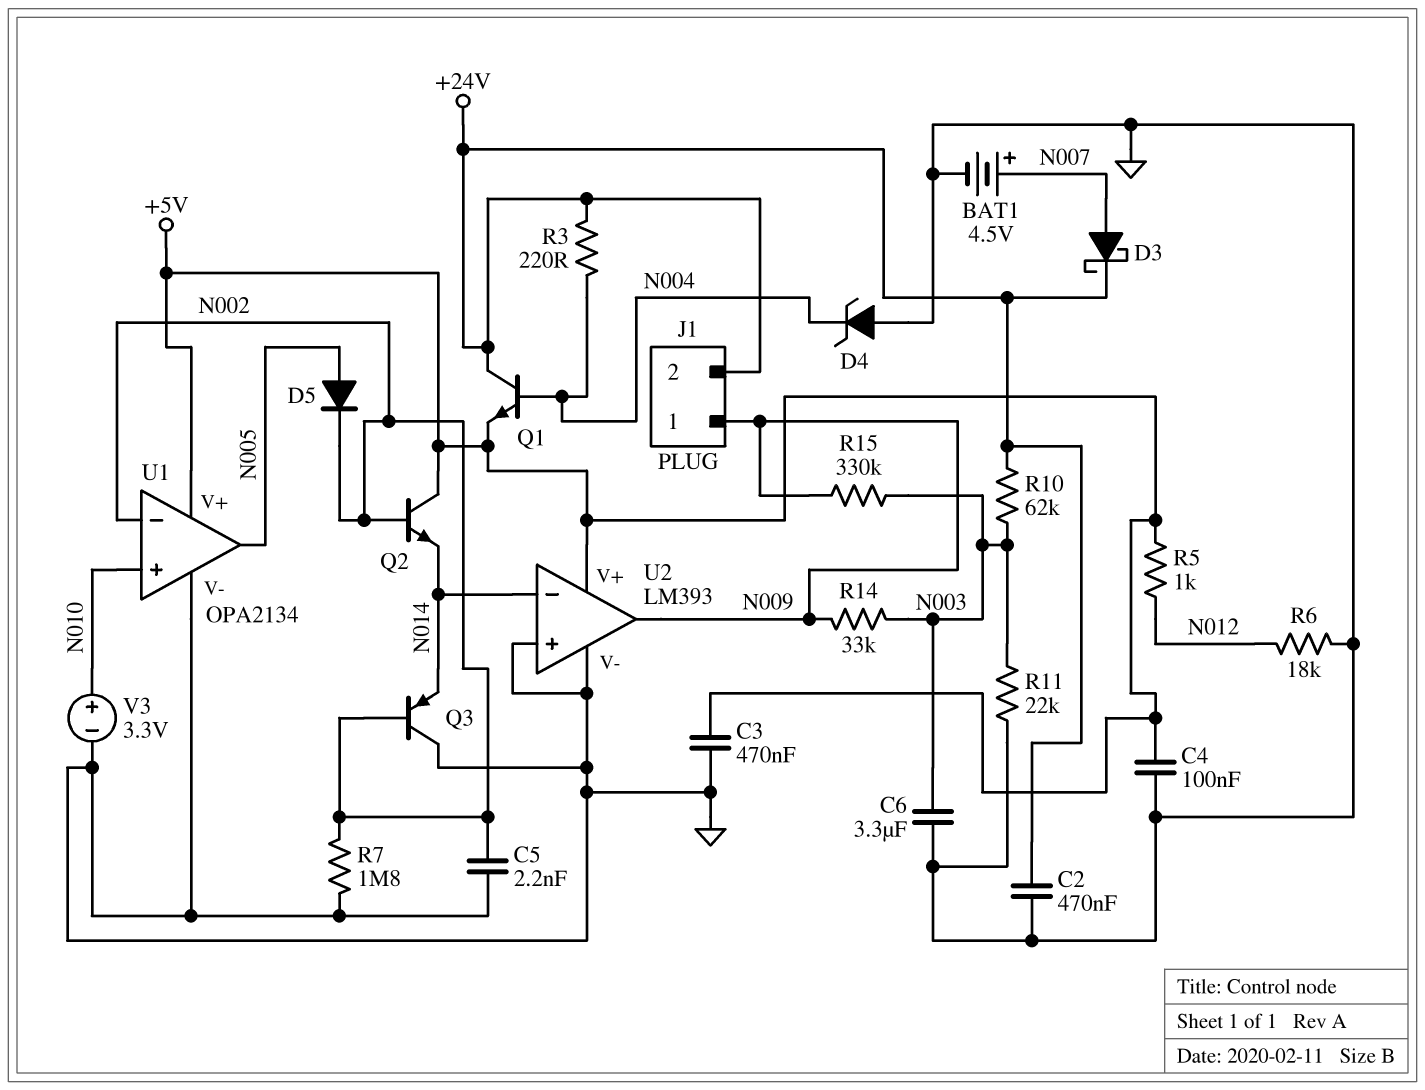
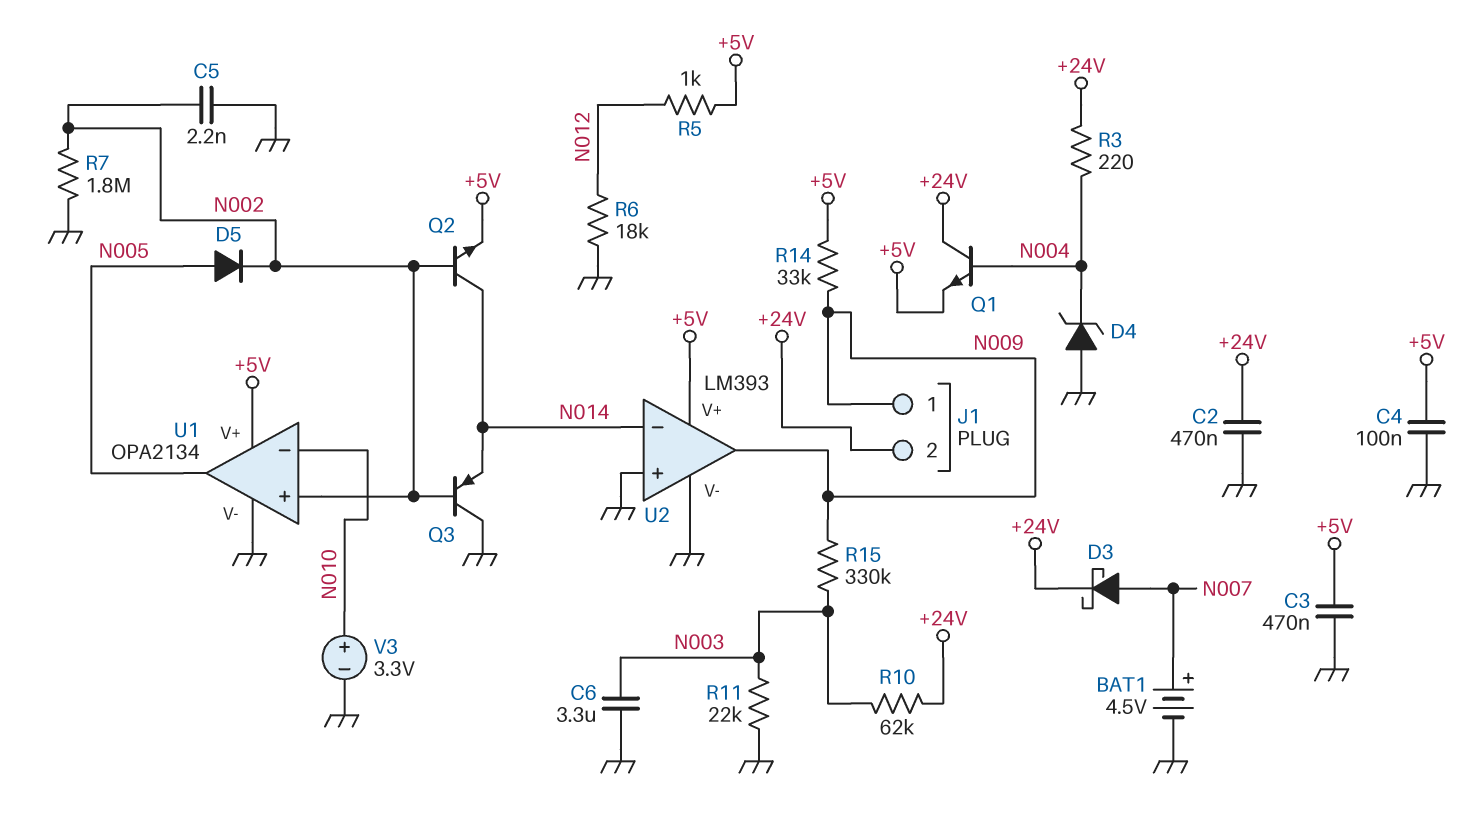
Q2: NPN (B N002, C +5V, E N014) -> NPN (B N002, C N014, E +5V)
R14: 33k (N003, N009) -> 33k (+5V, N009)
U1 pin in+: N010 -> N002
U1 pin in-: N002 -> N010

